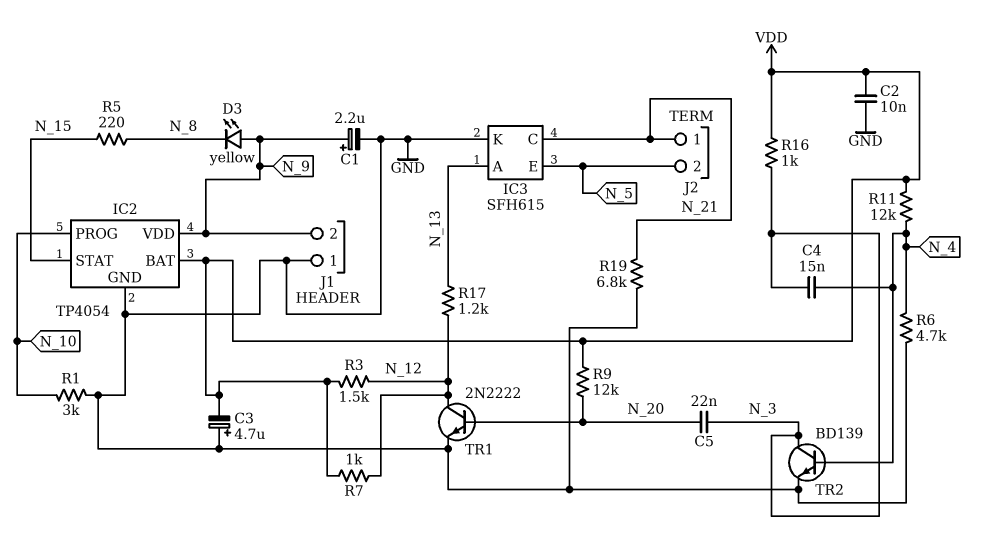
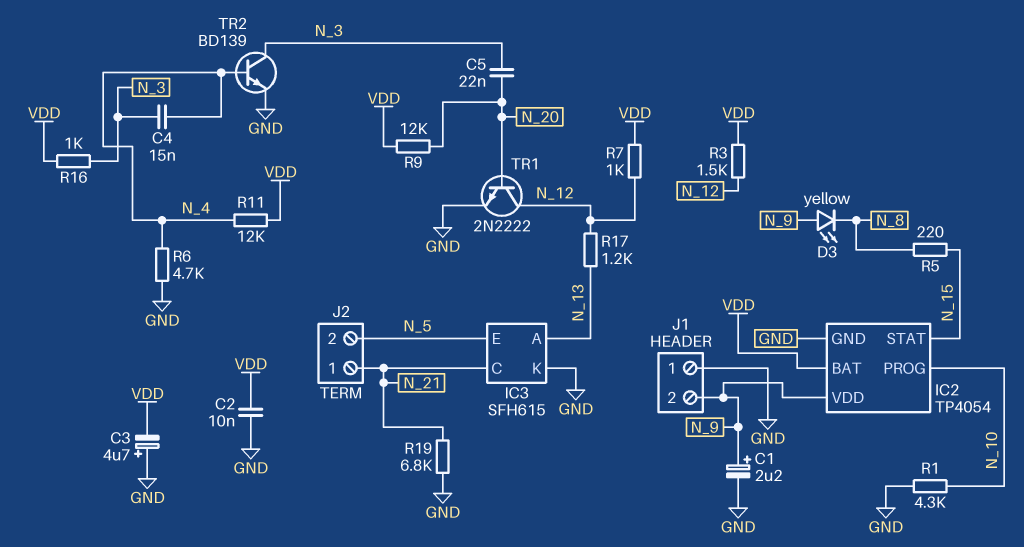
R1: 3k (GND, N_10) -> 4.3k (GND, N_10)

